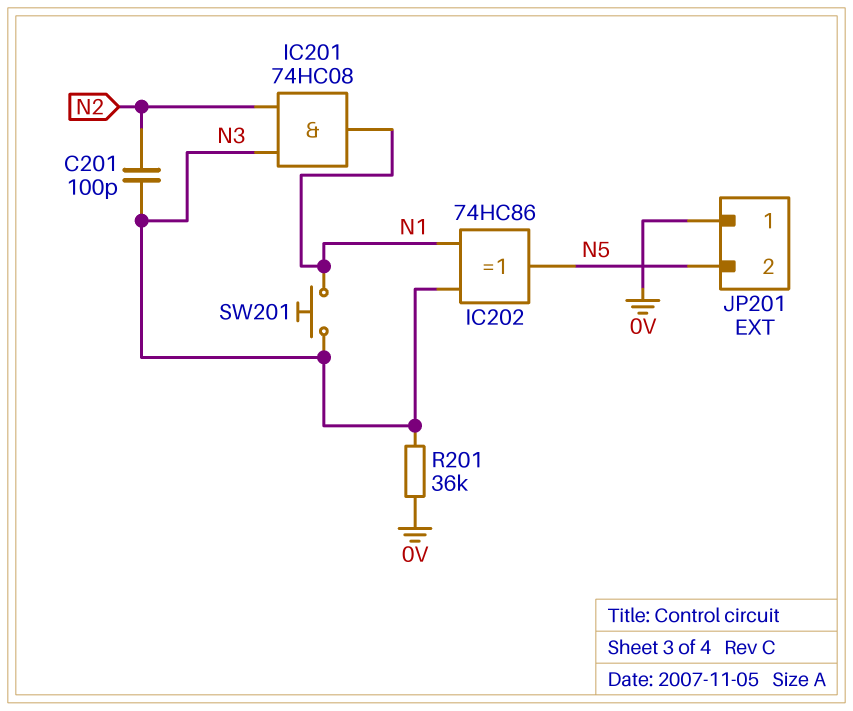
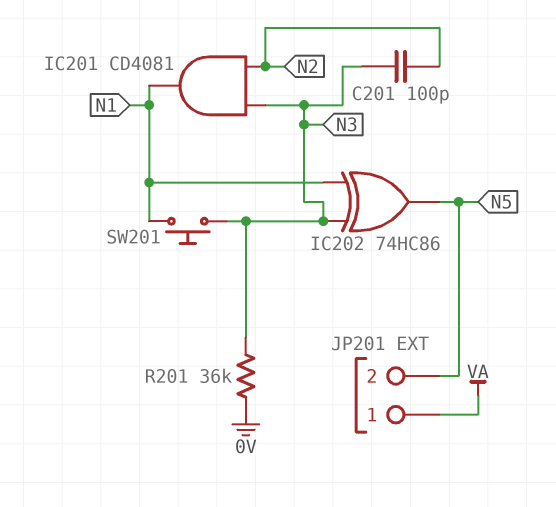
IC201: AND 74HC08 (in N2, in N3, out N1) -> AND CD4081 (in N2, in N3, out N1)
JP201 pin 1: 0V -> VA

